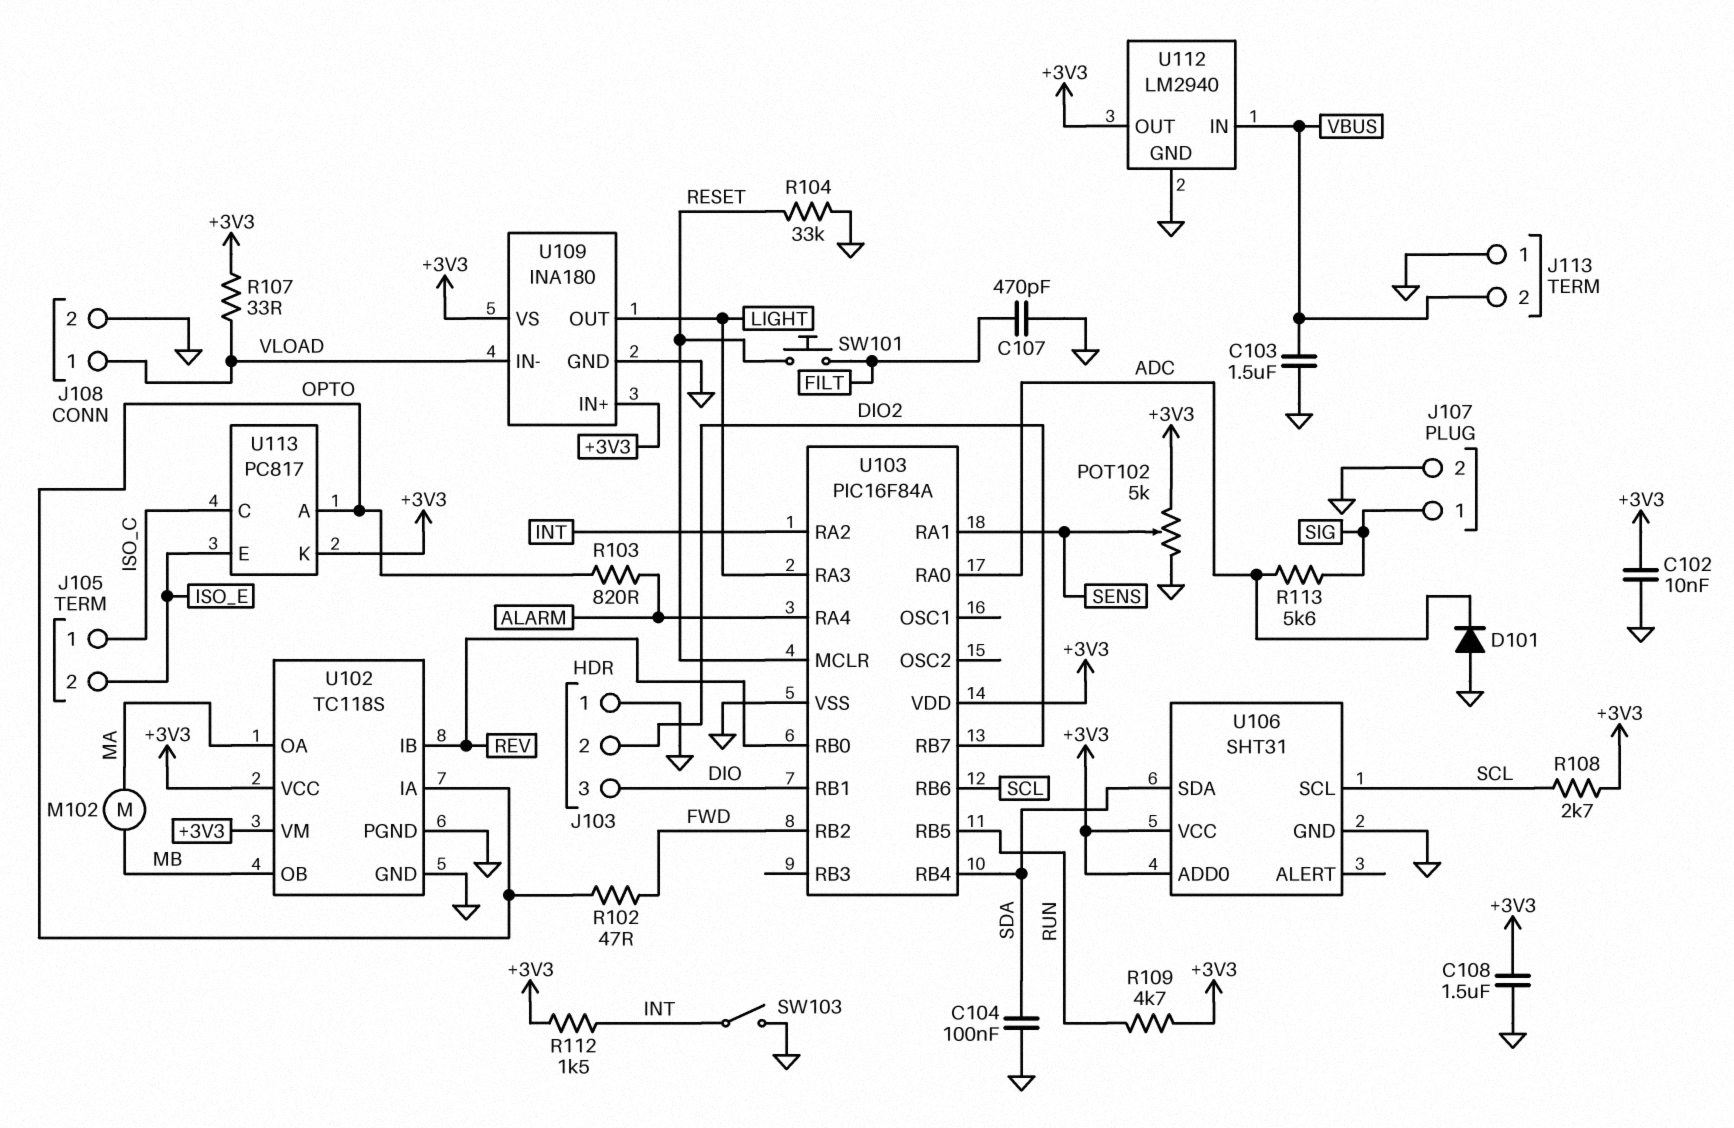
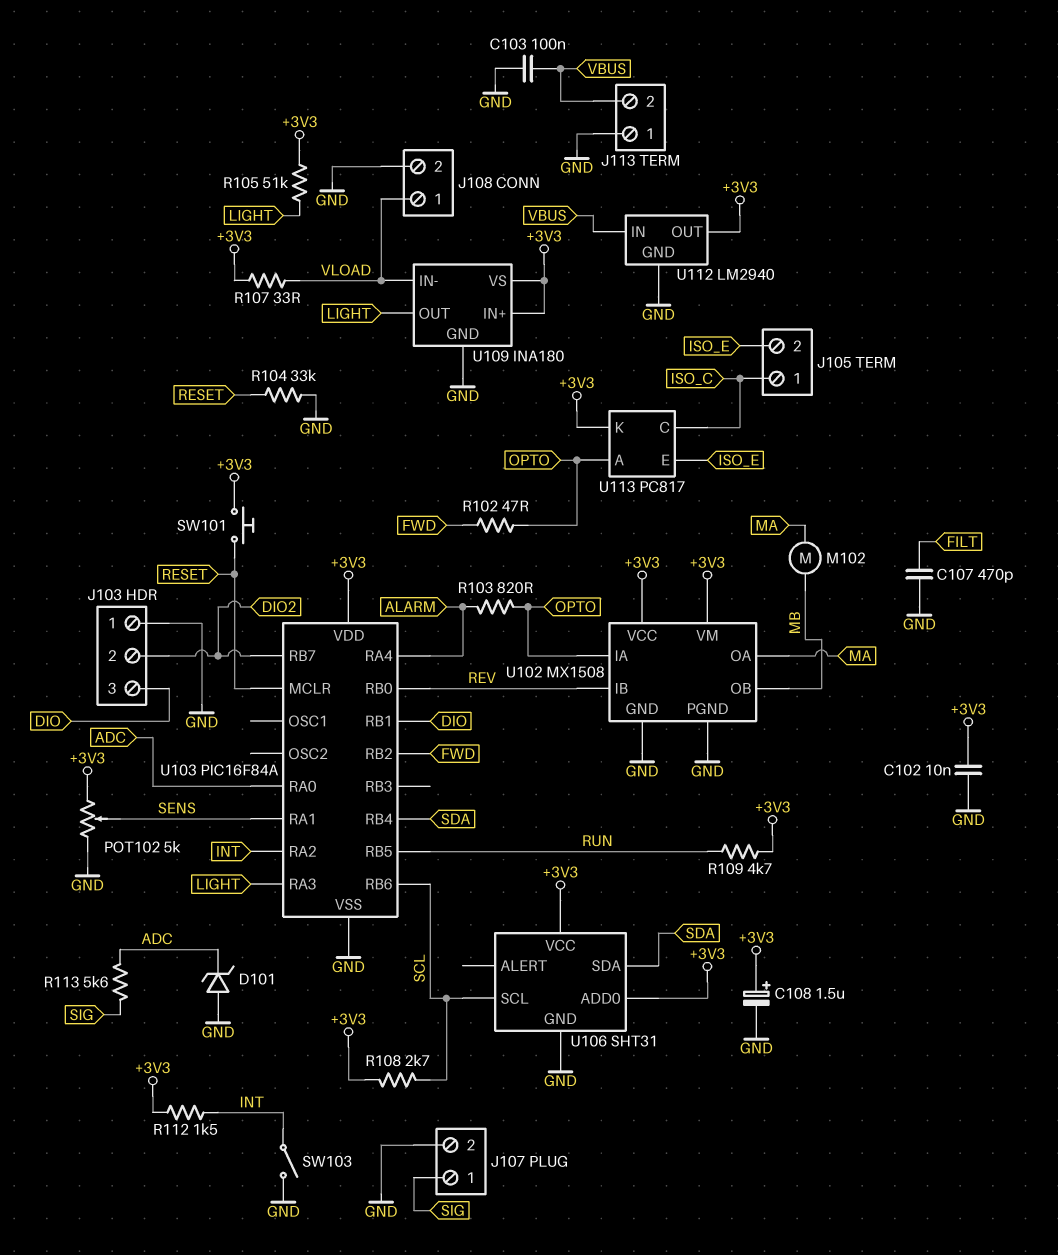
C103: 1.5uF (GND, VBUS) -> 100nF (GND, VBUS)
C104: 100nF (GND, SDA) -> none
C108: 1.5uF (+3V3, GND) -> 1.5uF (plus +3V3, minus GND)
D101: diode (A GND, K ADC) -> zener (A GND, K ADC)
R105: none -> 51k (+3V3, LIGHT)
SW101: button (FILT, RESET) -> button (+3V3, RESET)
U102: TC118S -> MX1508

